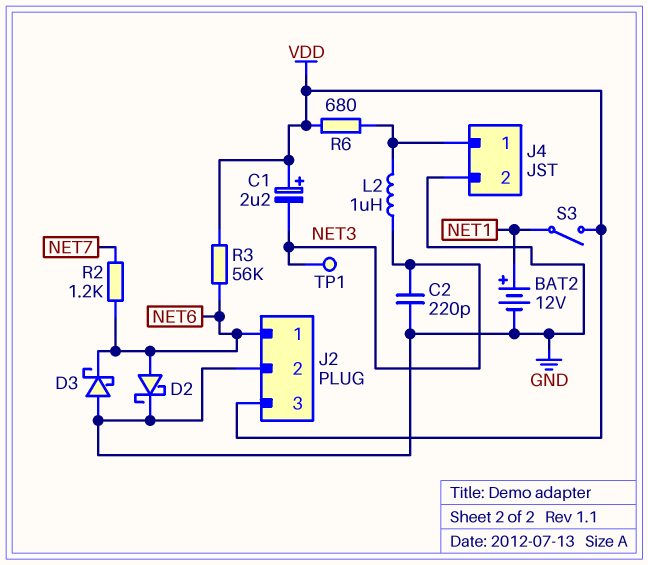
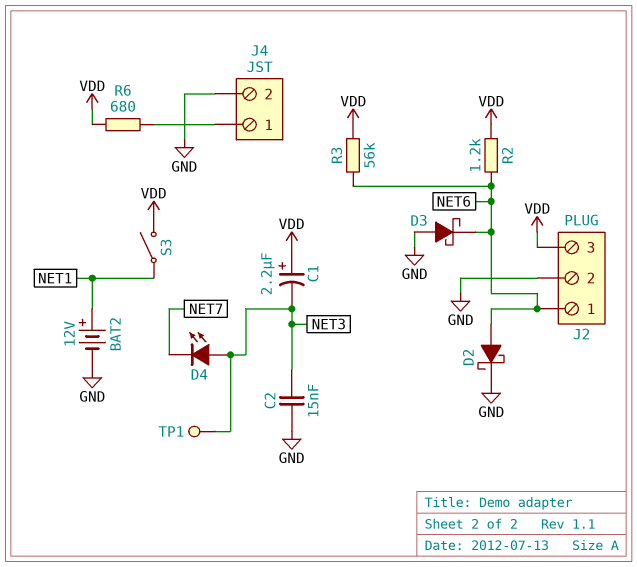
C2: 220pF (GND, NET3) -> 15nF (GND, NET3)
D4: none -> LED (A NET3, K NET7)
L2: 1uH (J4/1, NET3) -> none
R2: 1.2k (NET6, NET7) -> 1.2k (NET6, VDD)

